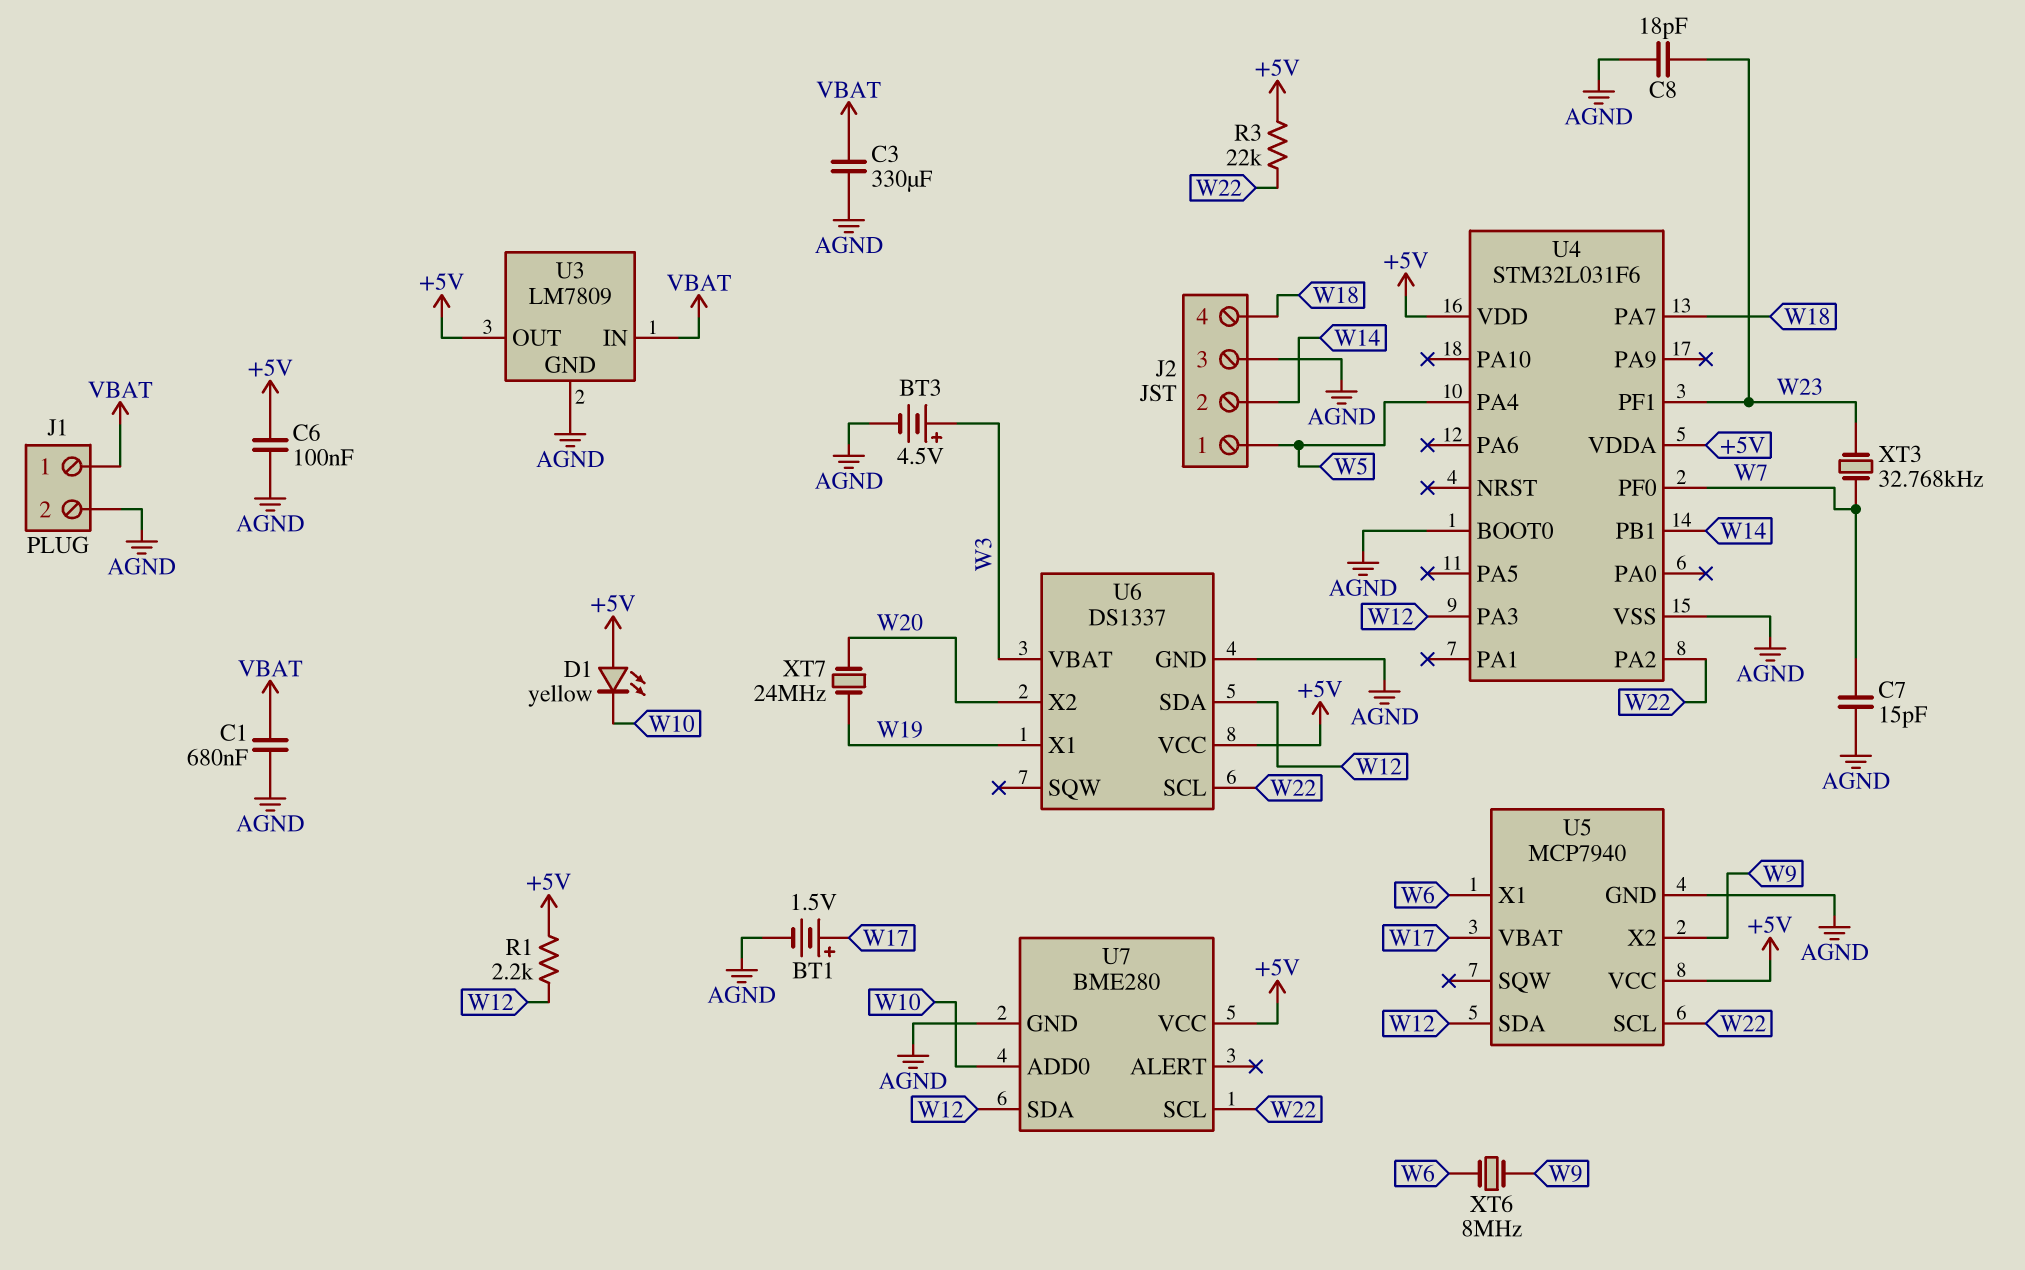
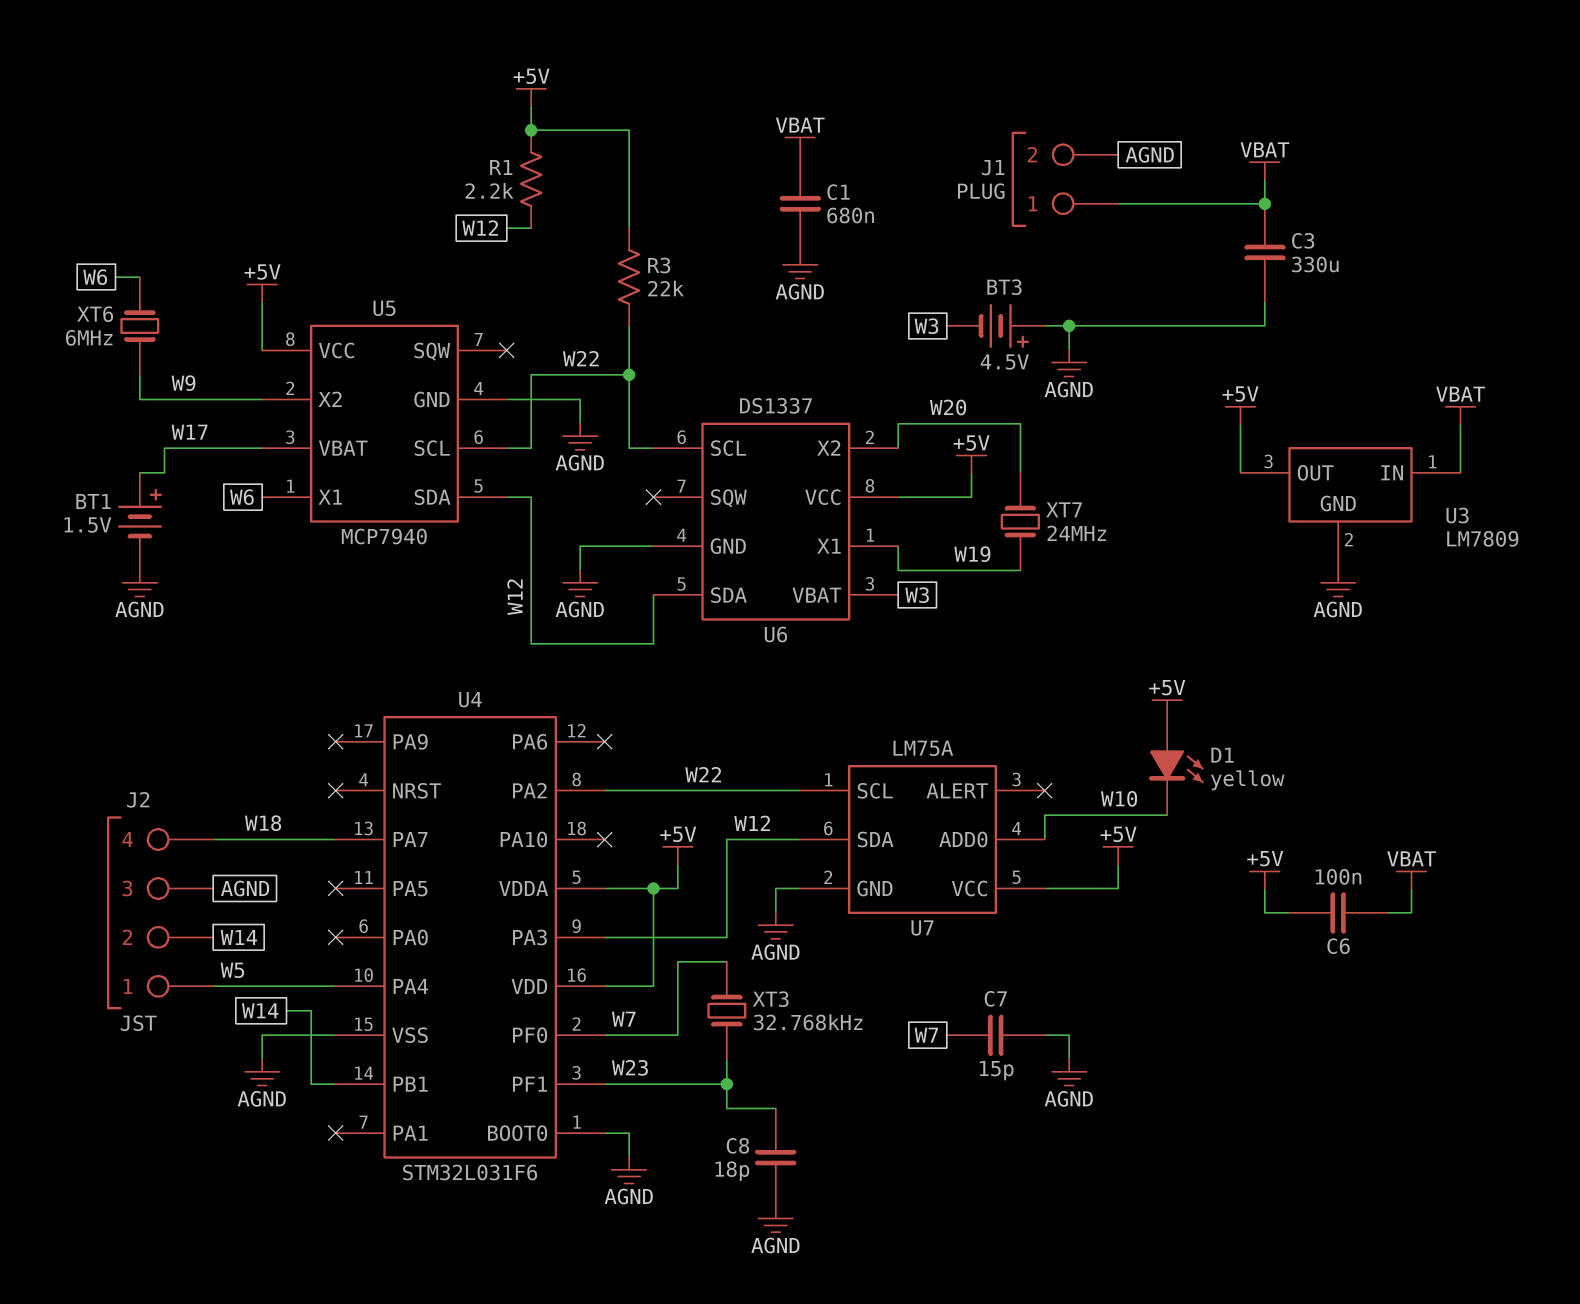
BT3: 4.5V (plus W3, minus AGND) -> 4.5V (plus AGND, minus W3)
C6: 100nF (+5V, AGND) -> 100nF (+5V, VBAT)
U7: BME280 -> LM75A
XT6: 8MHz (W6, W9) -> 6MHz (W6, W9)

